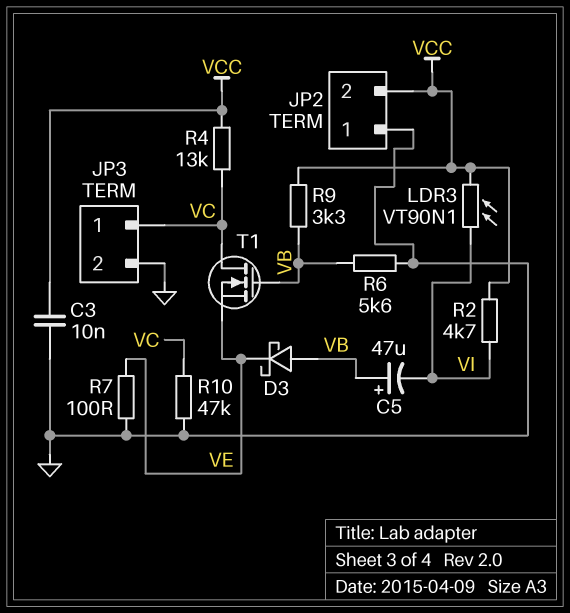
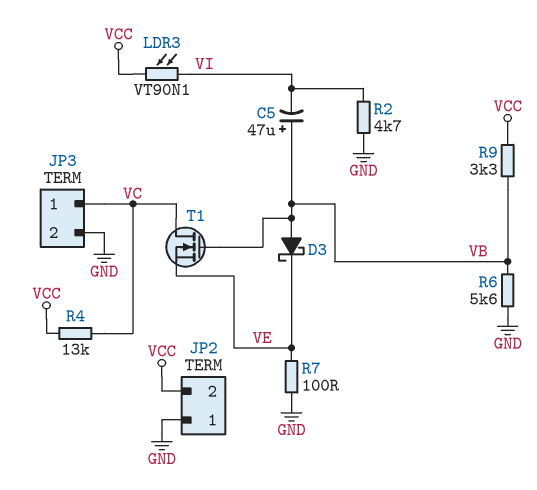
C3: 10nF (GND, VCC) -> none
R2: 4.7k (VCC, VI) -> 4.7k (GND, VI)
R10: 47k (GND, VC) -> none

